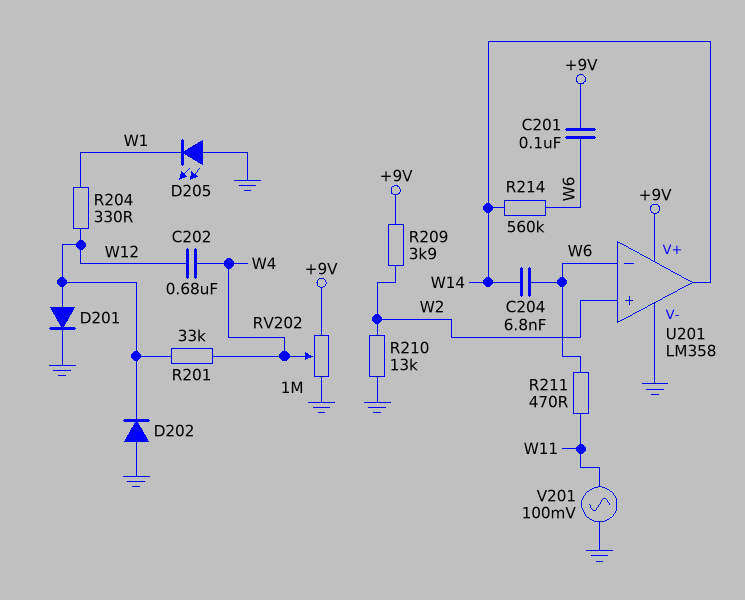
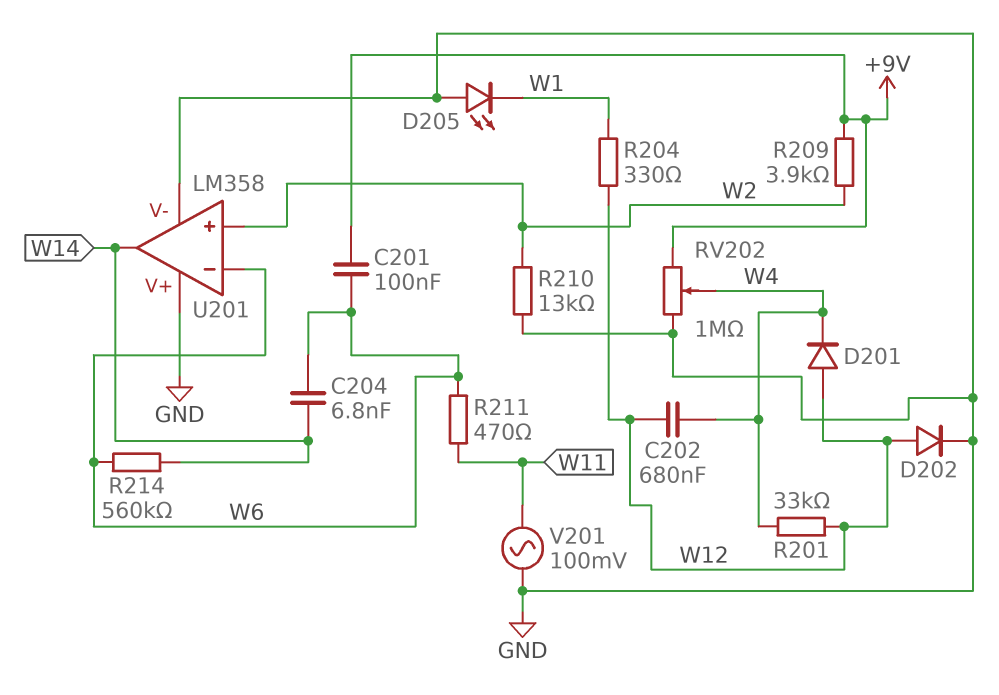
D201: diode (A W12, K GND) -> diode (A W12, K W4)
D202: diode (A GND, K W12) -> diode (A W12, K GND)
U201 pin V+: +9V -> GND

